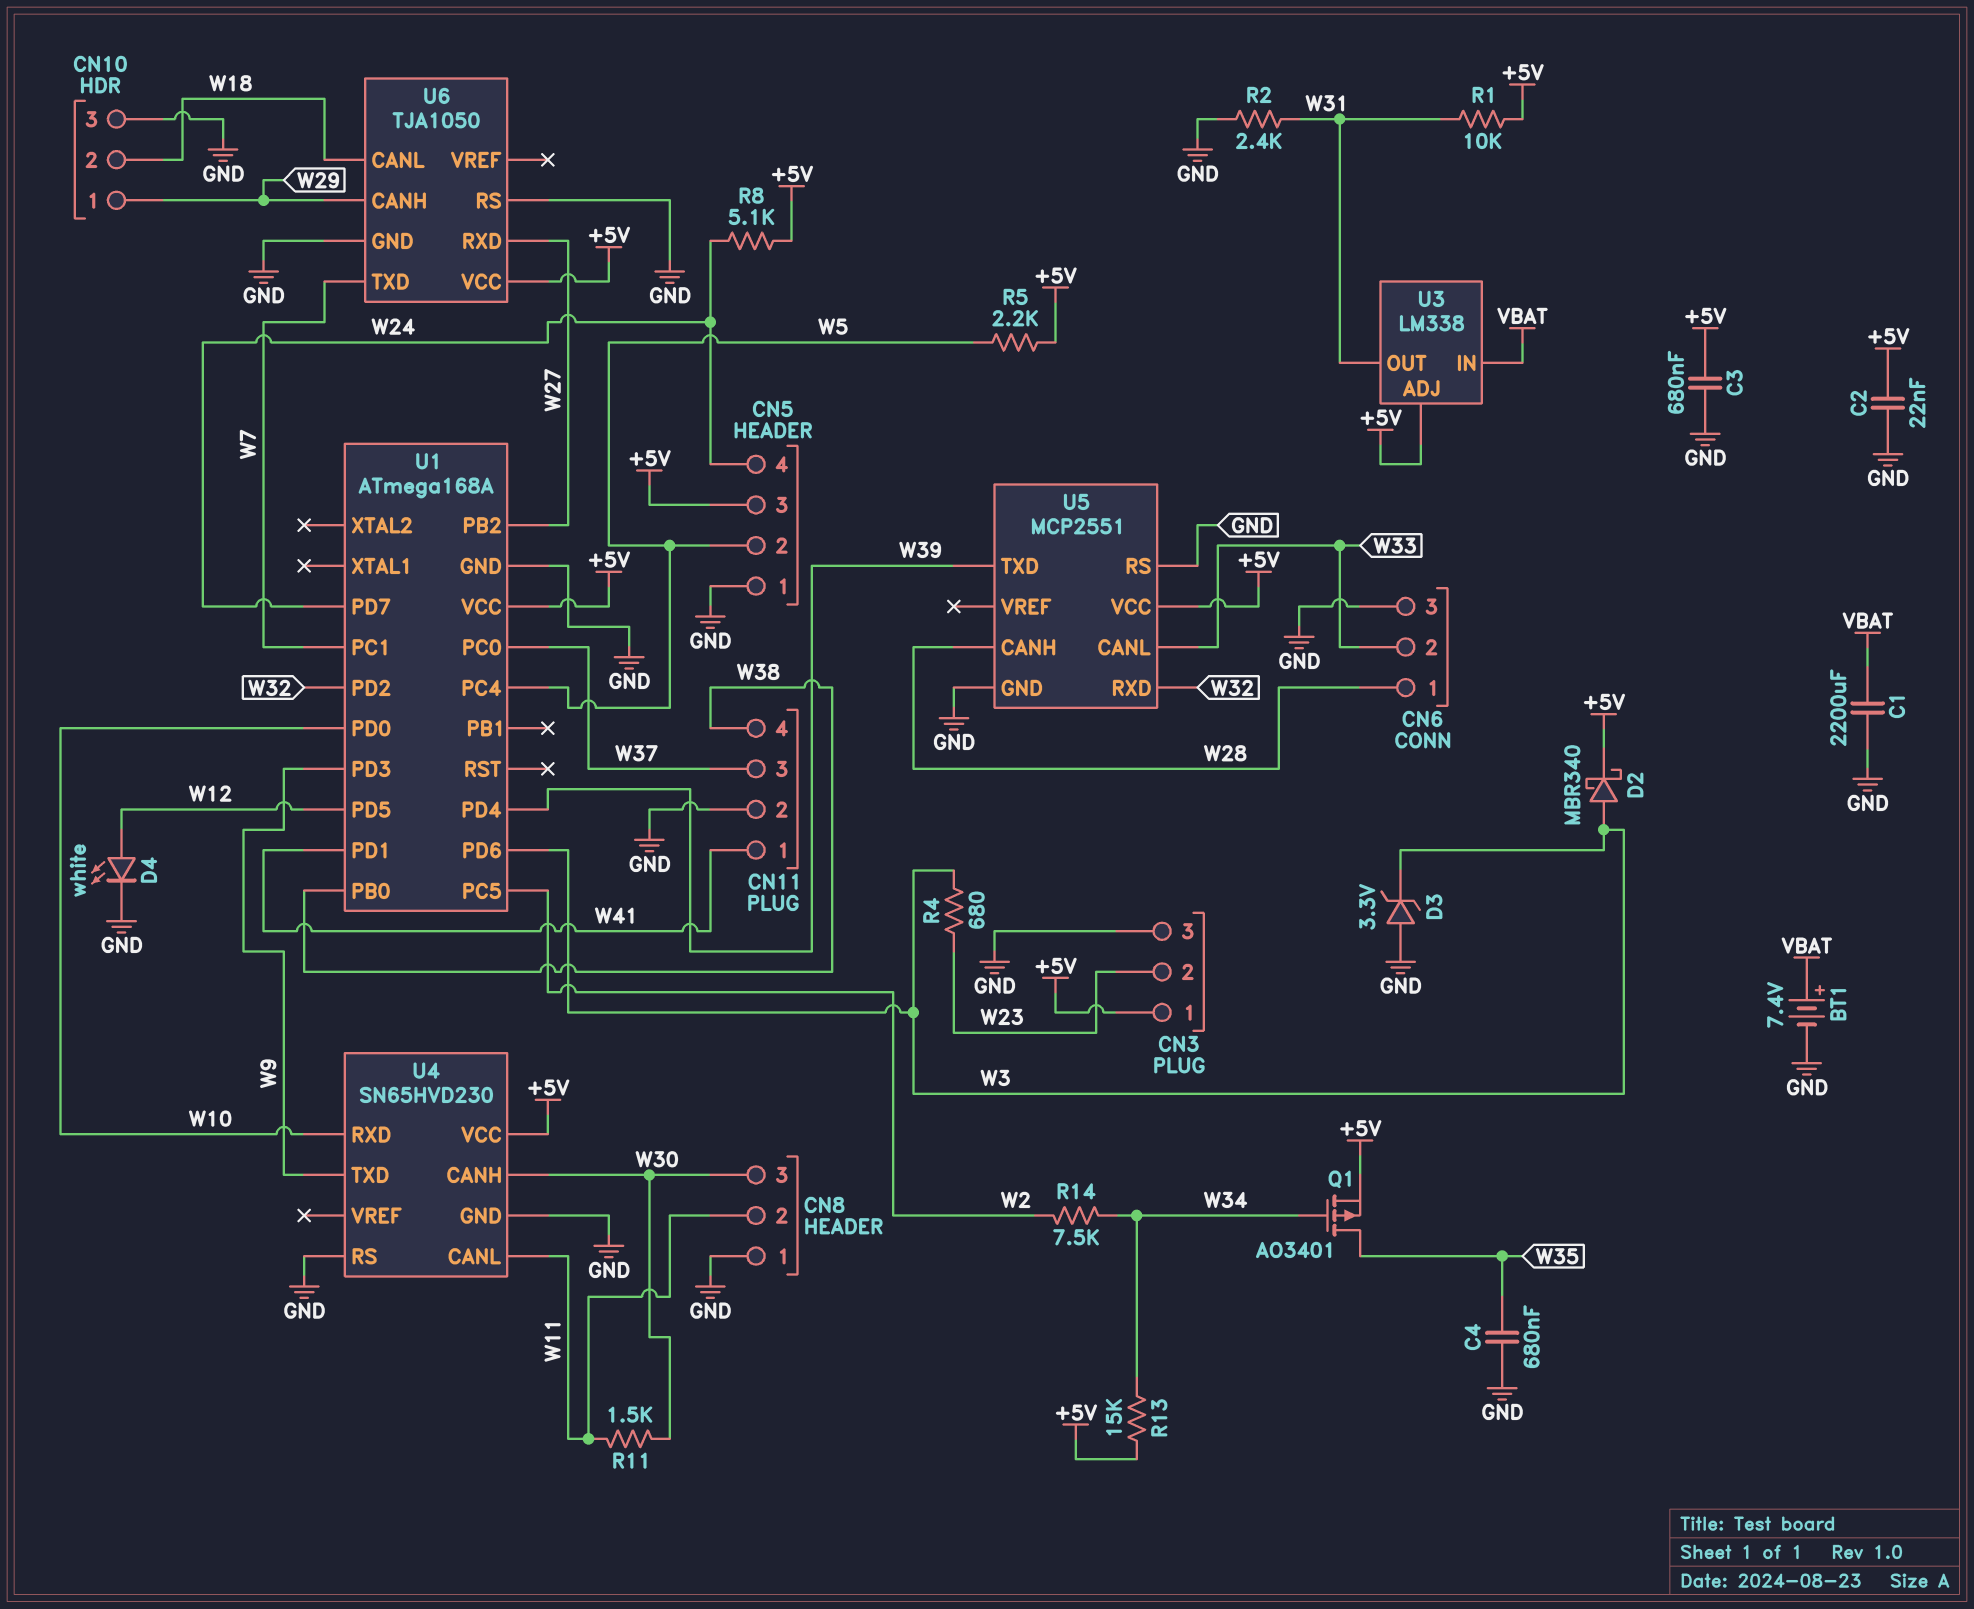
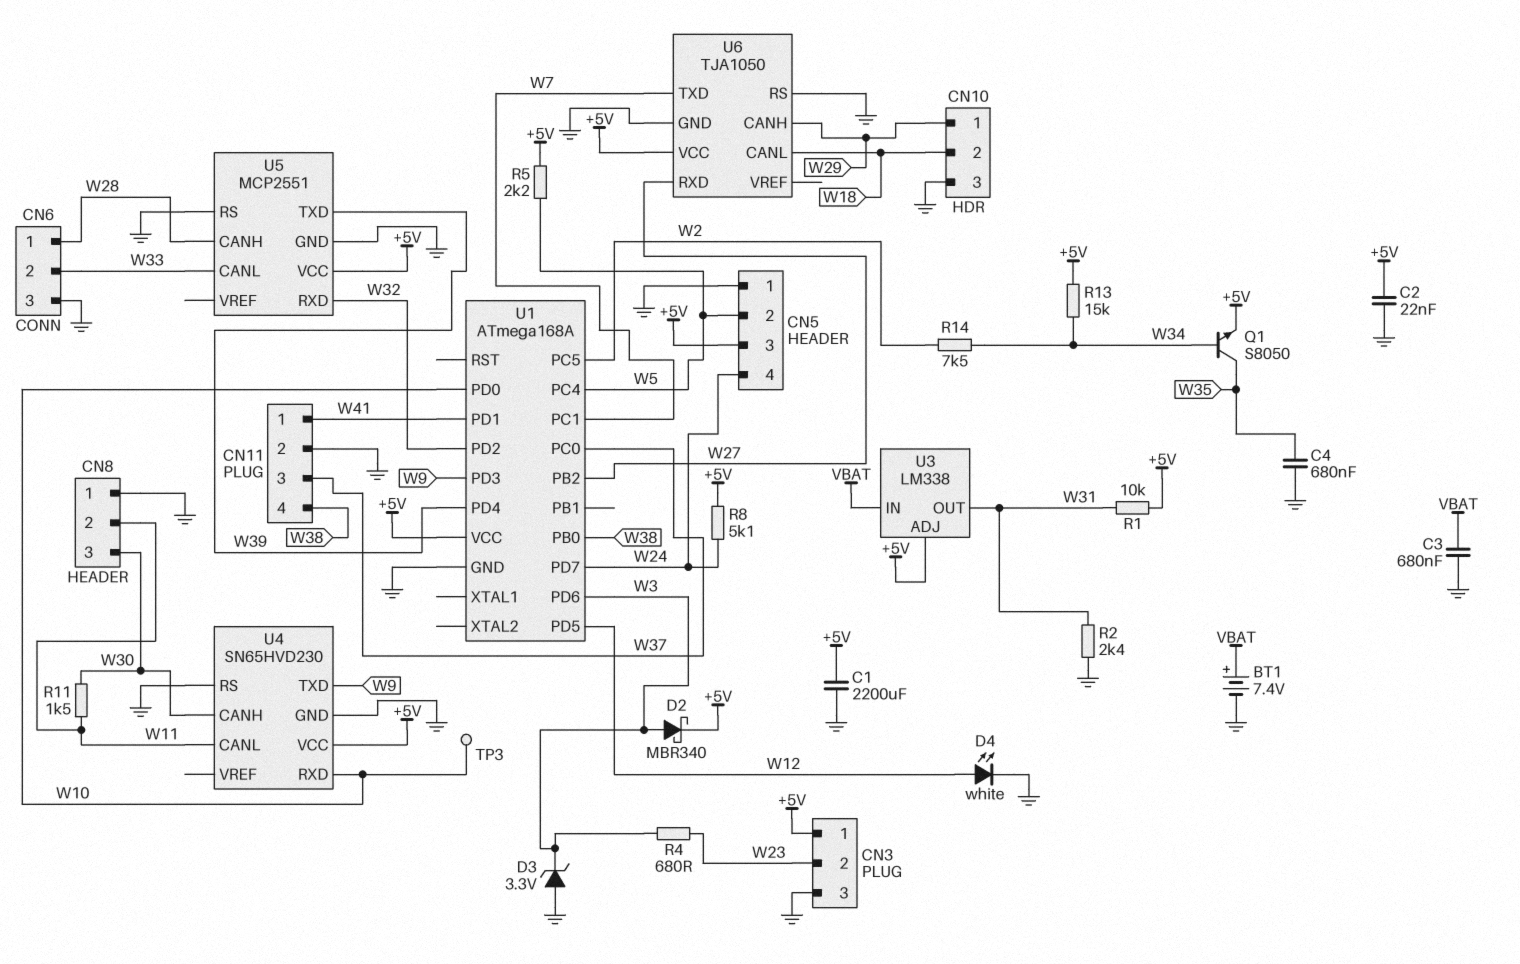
C1: 2200uF (GND, VBAT) -> 2200uF (+5V, GND)
C3: 680nF (+5V, GND) -> 680nF (GND, VBAT)
Q1: PMOS AO3401 (G W34, D W35, S +5V) -> NPN S8050 (B W34, C W35, E +5V)
TP3: none -> test point (W10)

